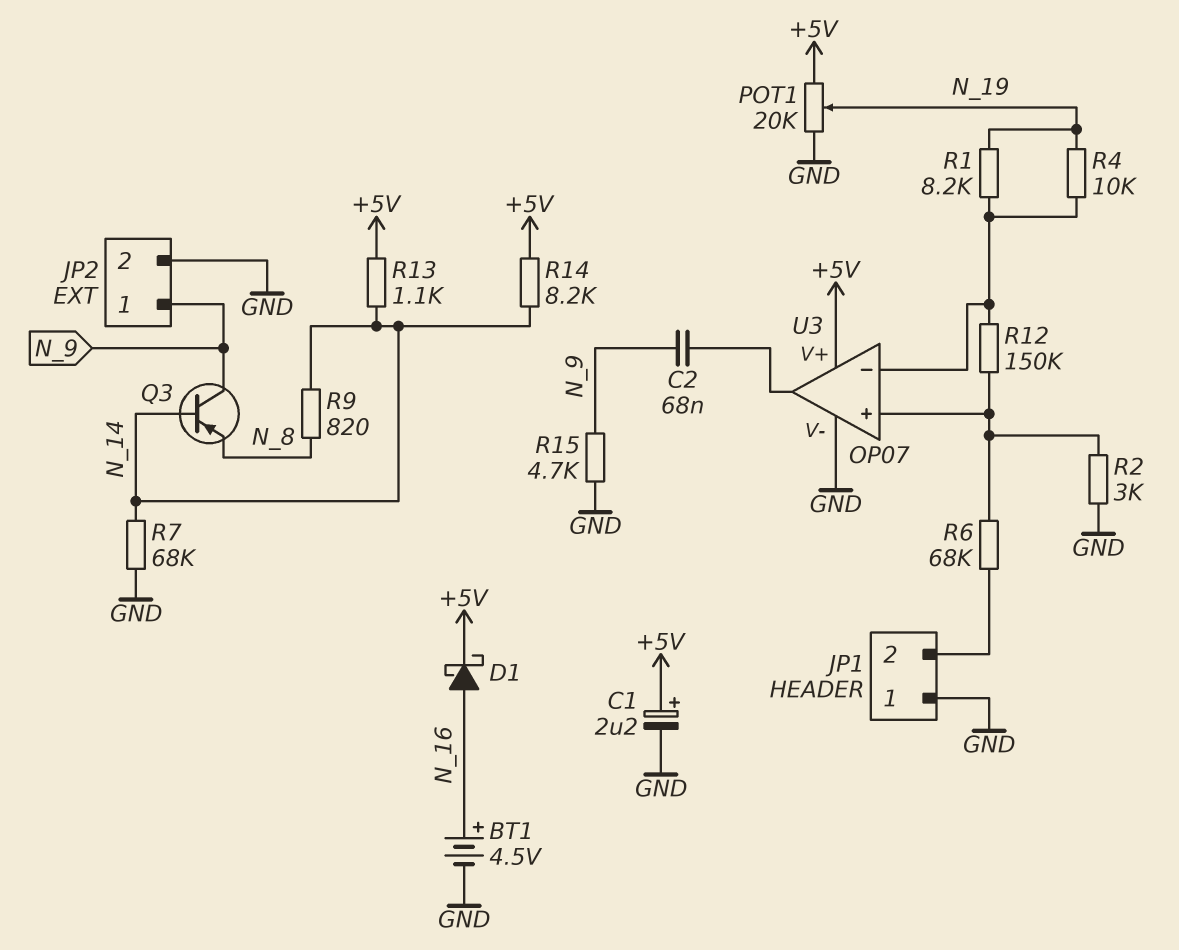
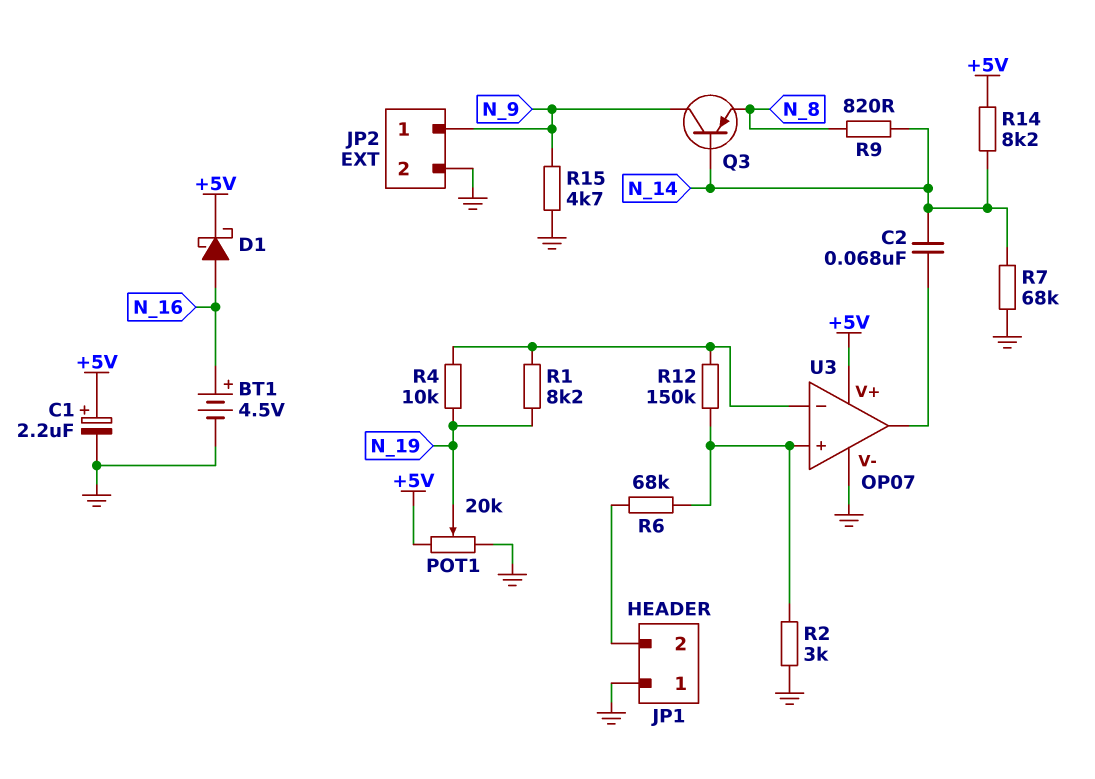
C2: 68nF (N_9, U3/out) -> 68nF (N_14, U3/out)
R13: 1.1k (+5V, N_14) -> none

